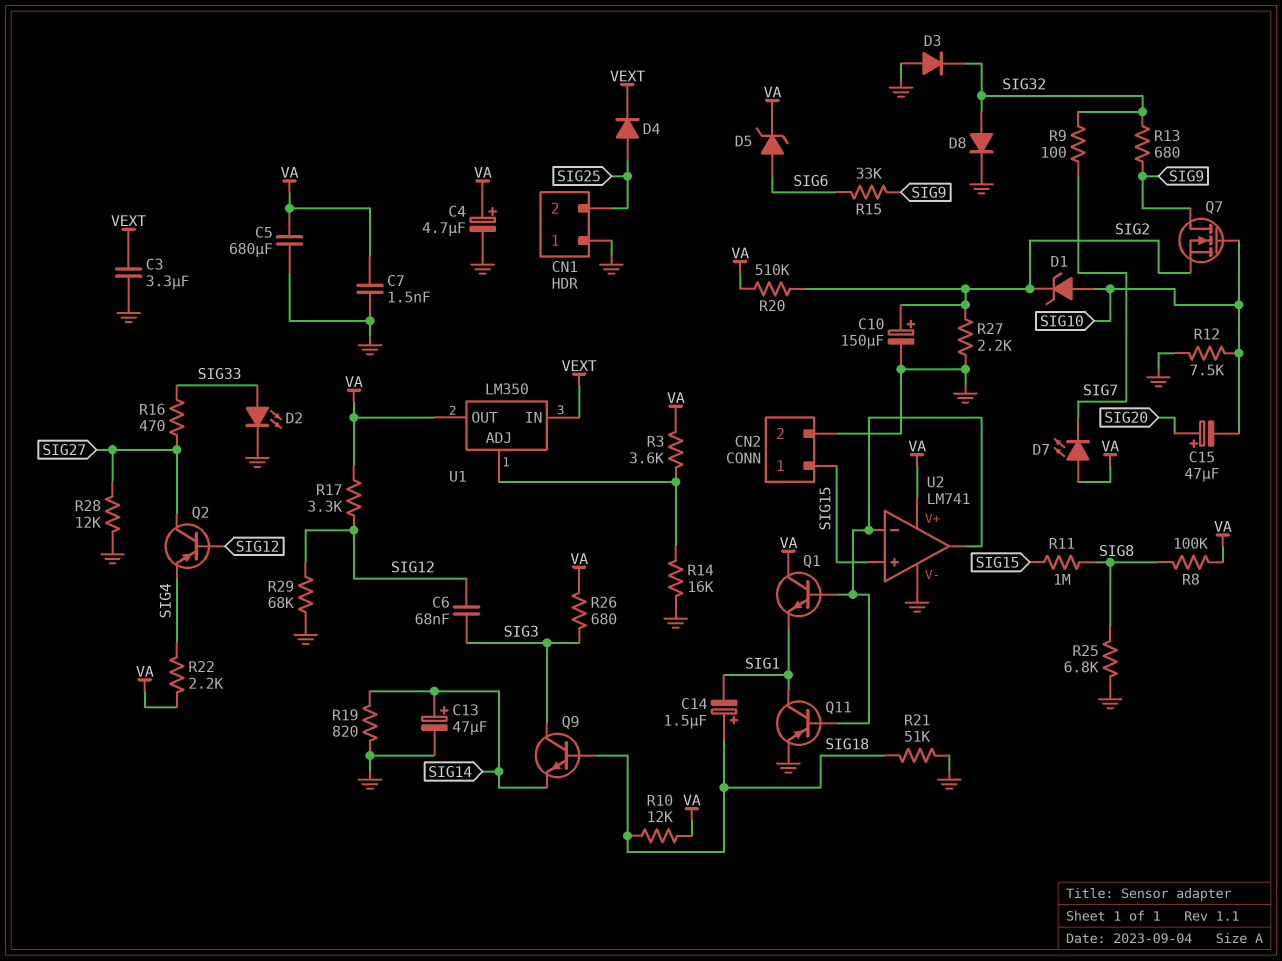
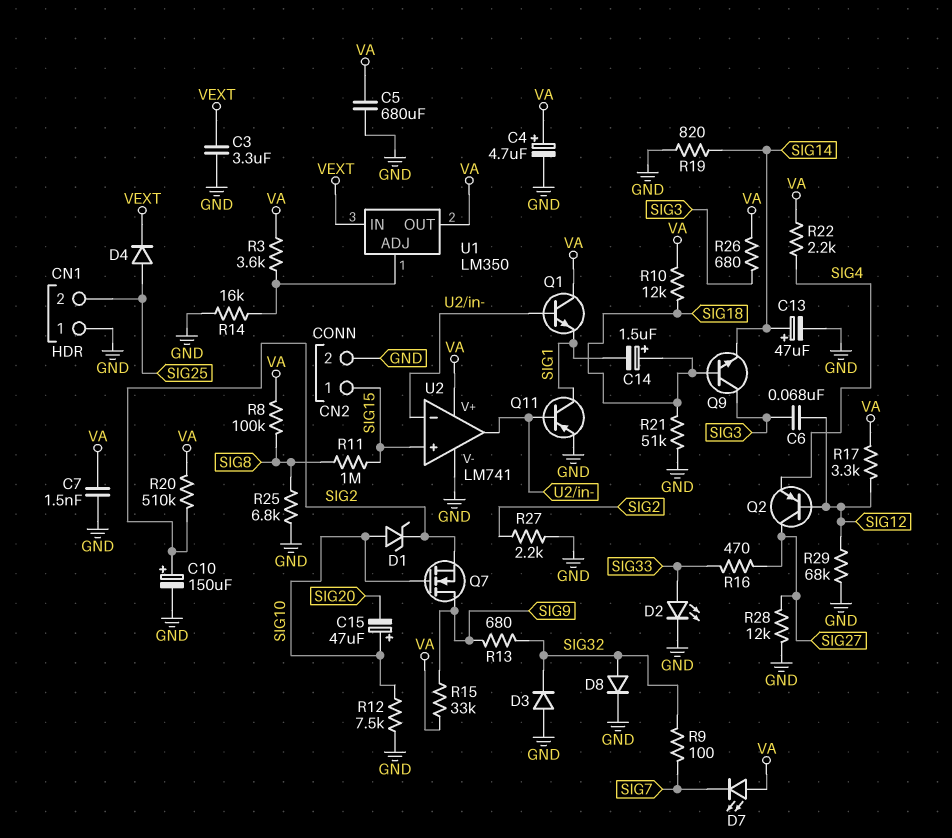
C15: 47uF (plus SIG20, minus SIG10) -> 47uF (plus SIG10, minus SIG20)
D5: zener (A SIG6, K VA) -> none
R15: 33k (SIG6, SIG9) -> 33k (SIG9, VA)

